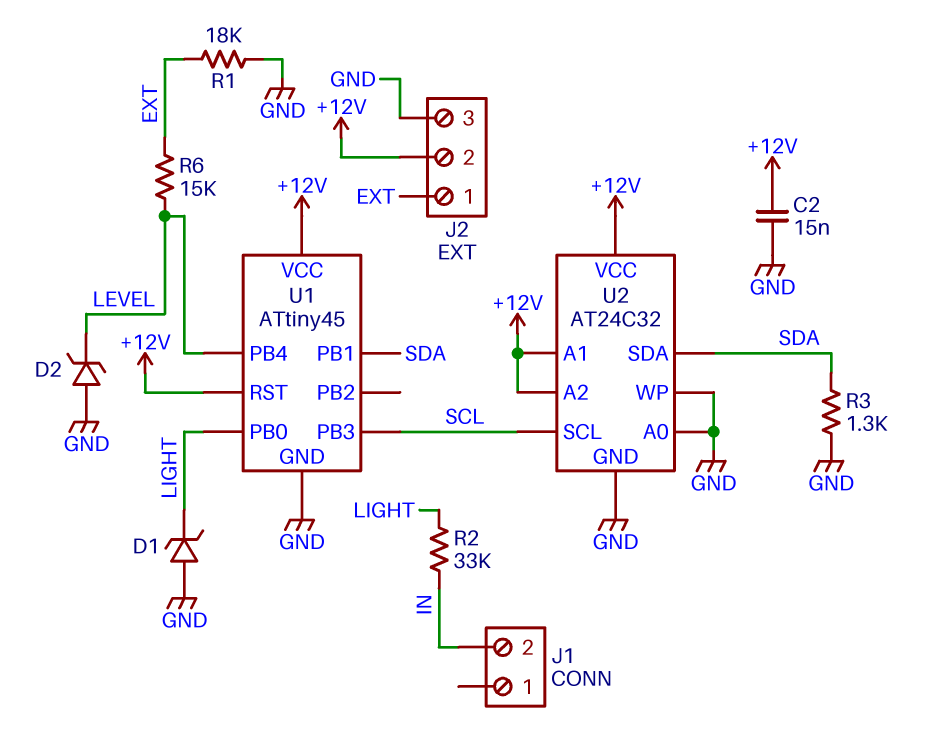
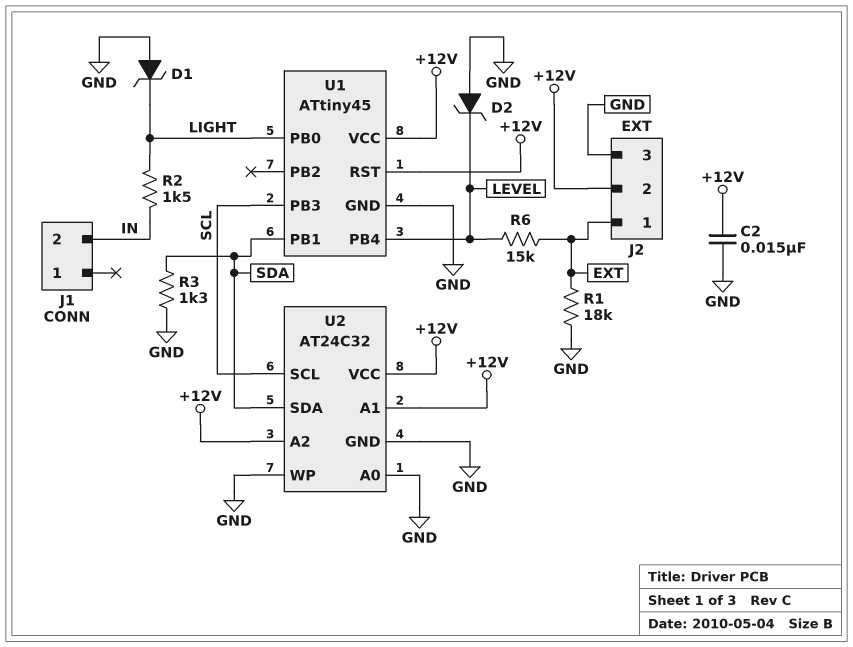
R2: 33k (IN, LIGHT) -> 1.5k (IN, LIGHT)

